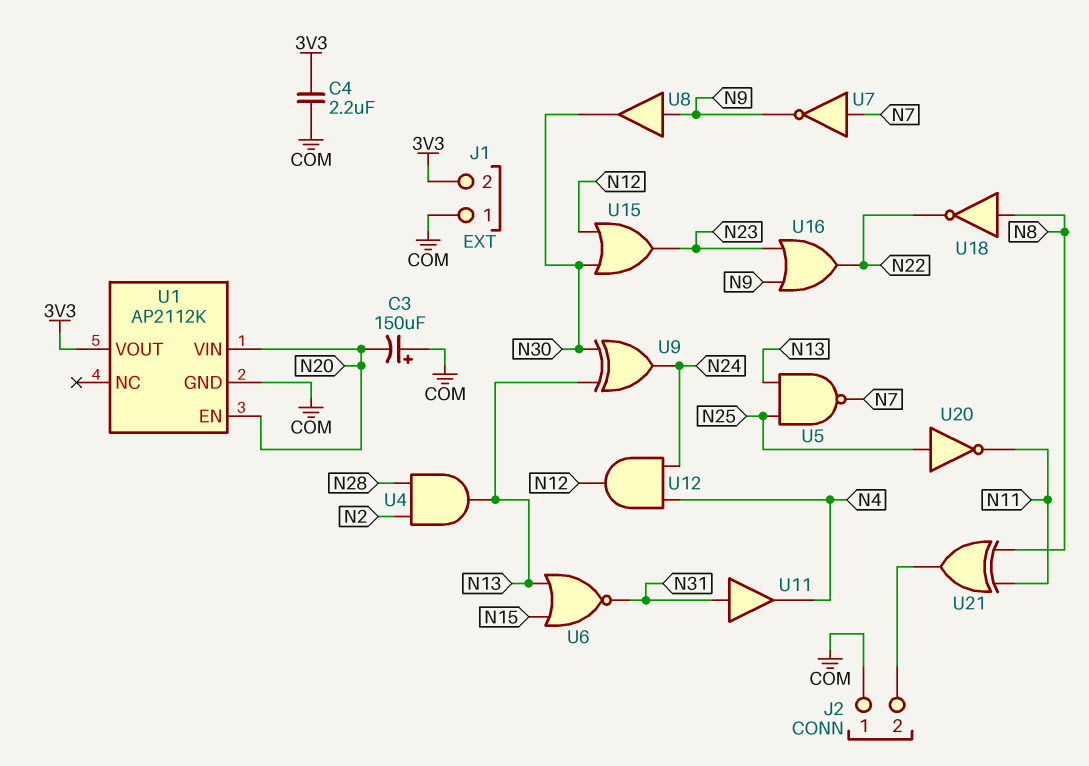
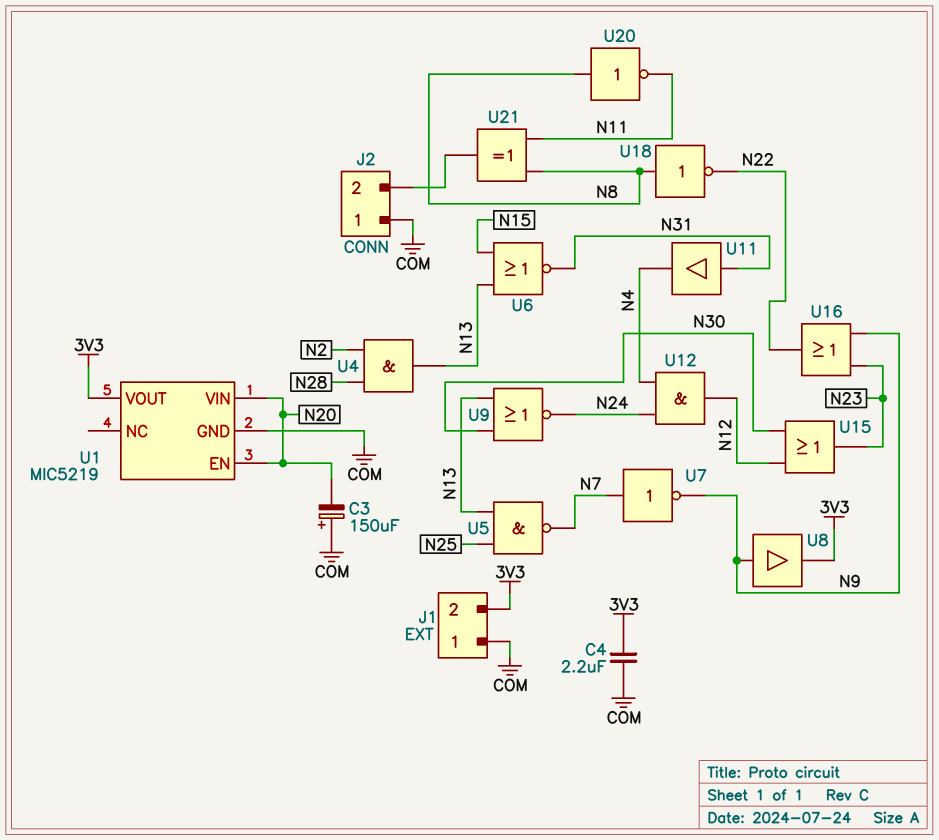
U1: AP2112K -> MIC5219
U8: buffer (in N9, out N30) -> buffer (in N9, out 3V3)
U9: XOR (in N13, in N30, out N24) -> NOR (in N13, in N30, out N24)
U20: NOT (in N25, out N11) -> NOT (in N8, out N11)

